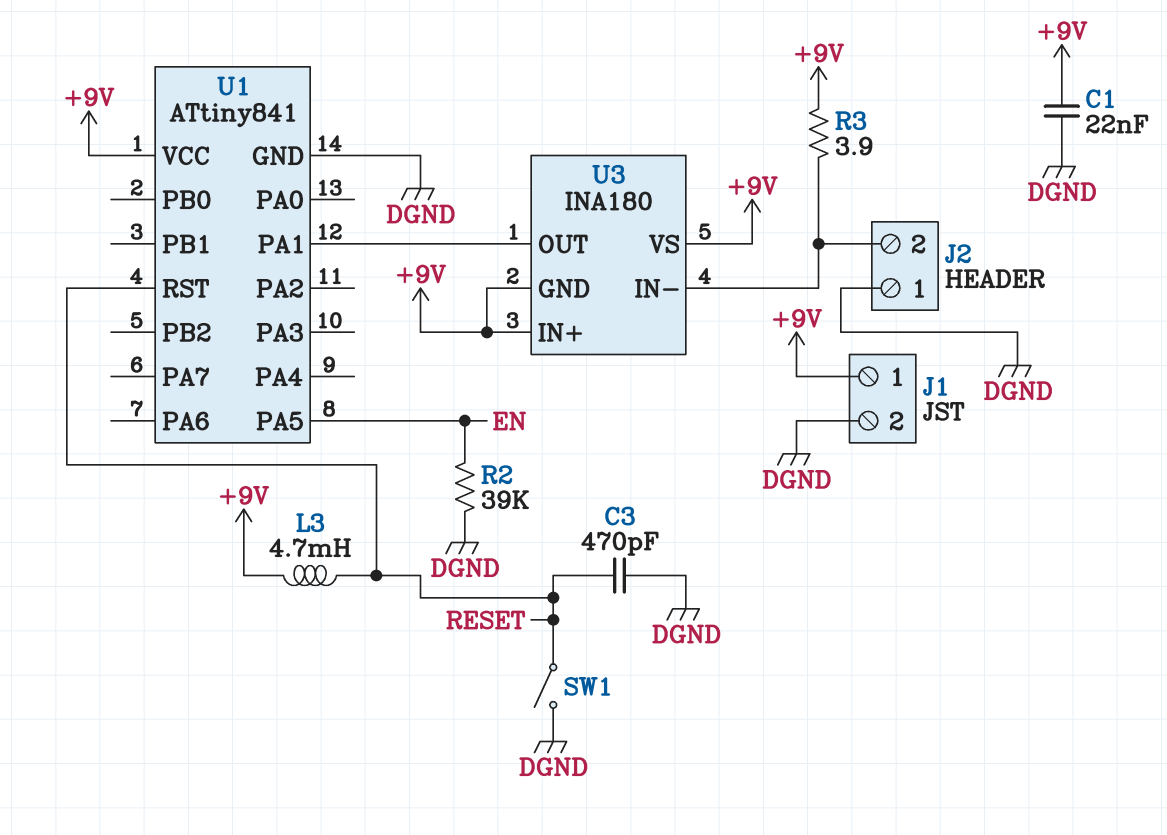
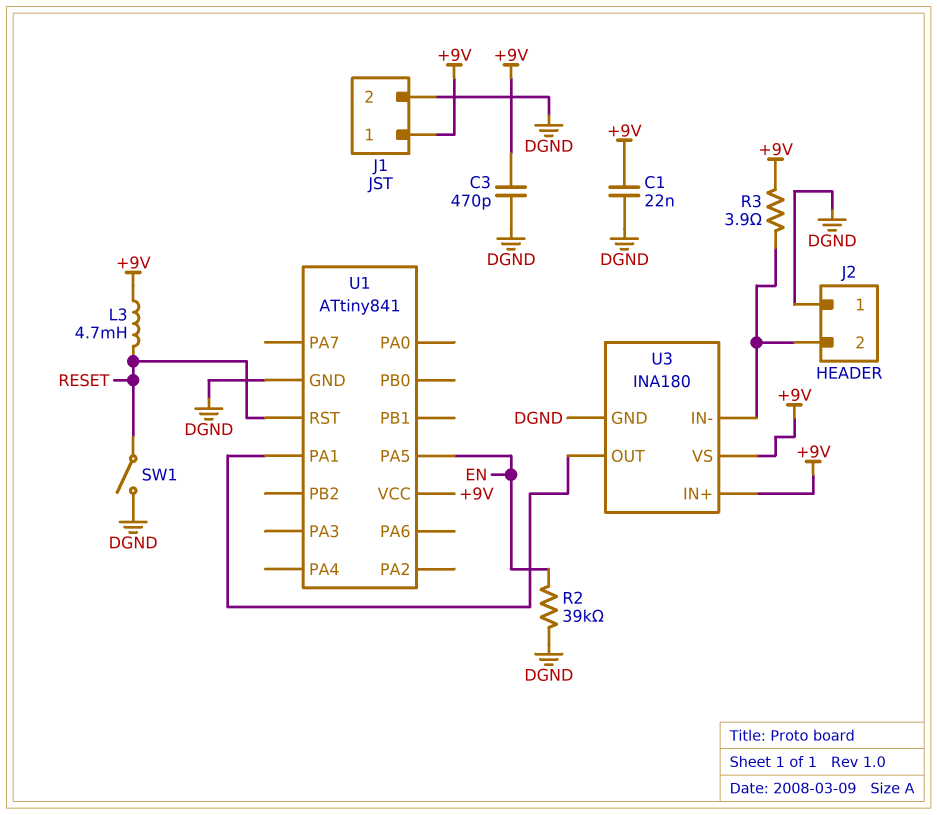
C3: 470pF (DGND, RESET) -> 470pF (+9V, DGND)
U3 pin GND: +9V -> DGND

